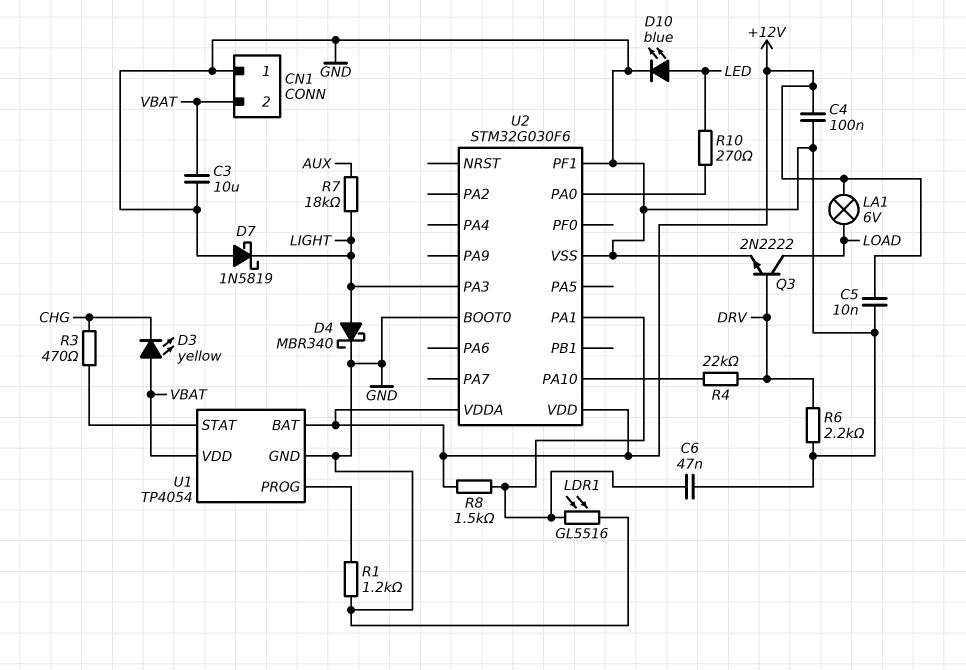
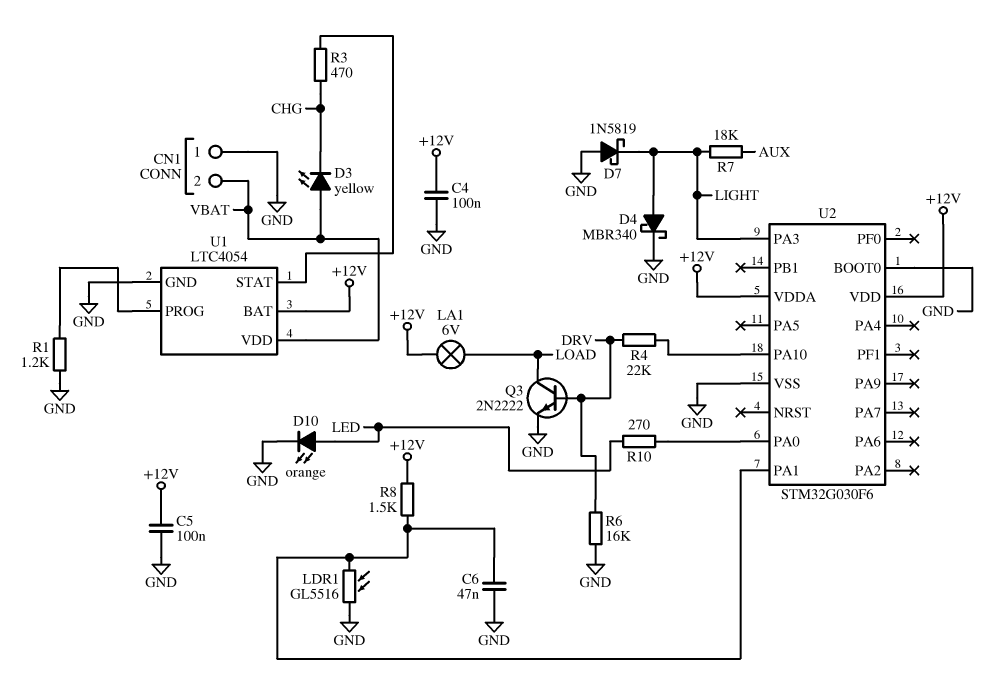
C3: 10uF (GND, VBAT) -> none
C5: 10nF (+12V, GND) -> 100nF (+12V, GND)
D10: LED blue (A LED, K GND) -> LED orange (A LED, K GND)
R6: 2.2k (DRV, GND) -> 16k (DRV, GND)
U1: TP4054 -> LTC4054
U2 pin PF1: GND -> none

